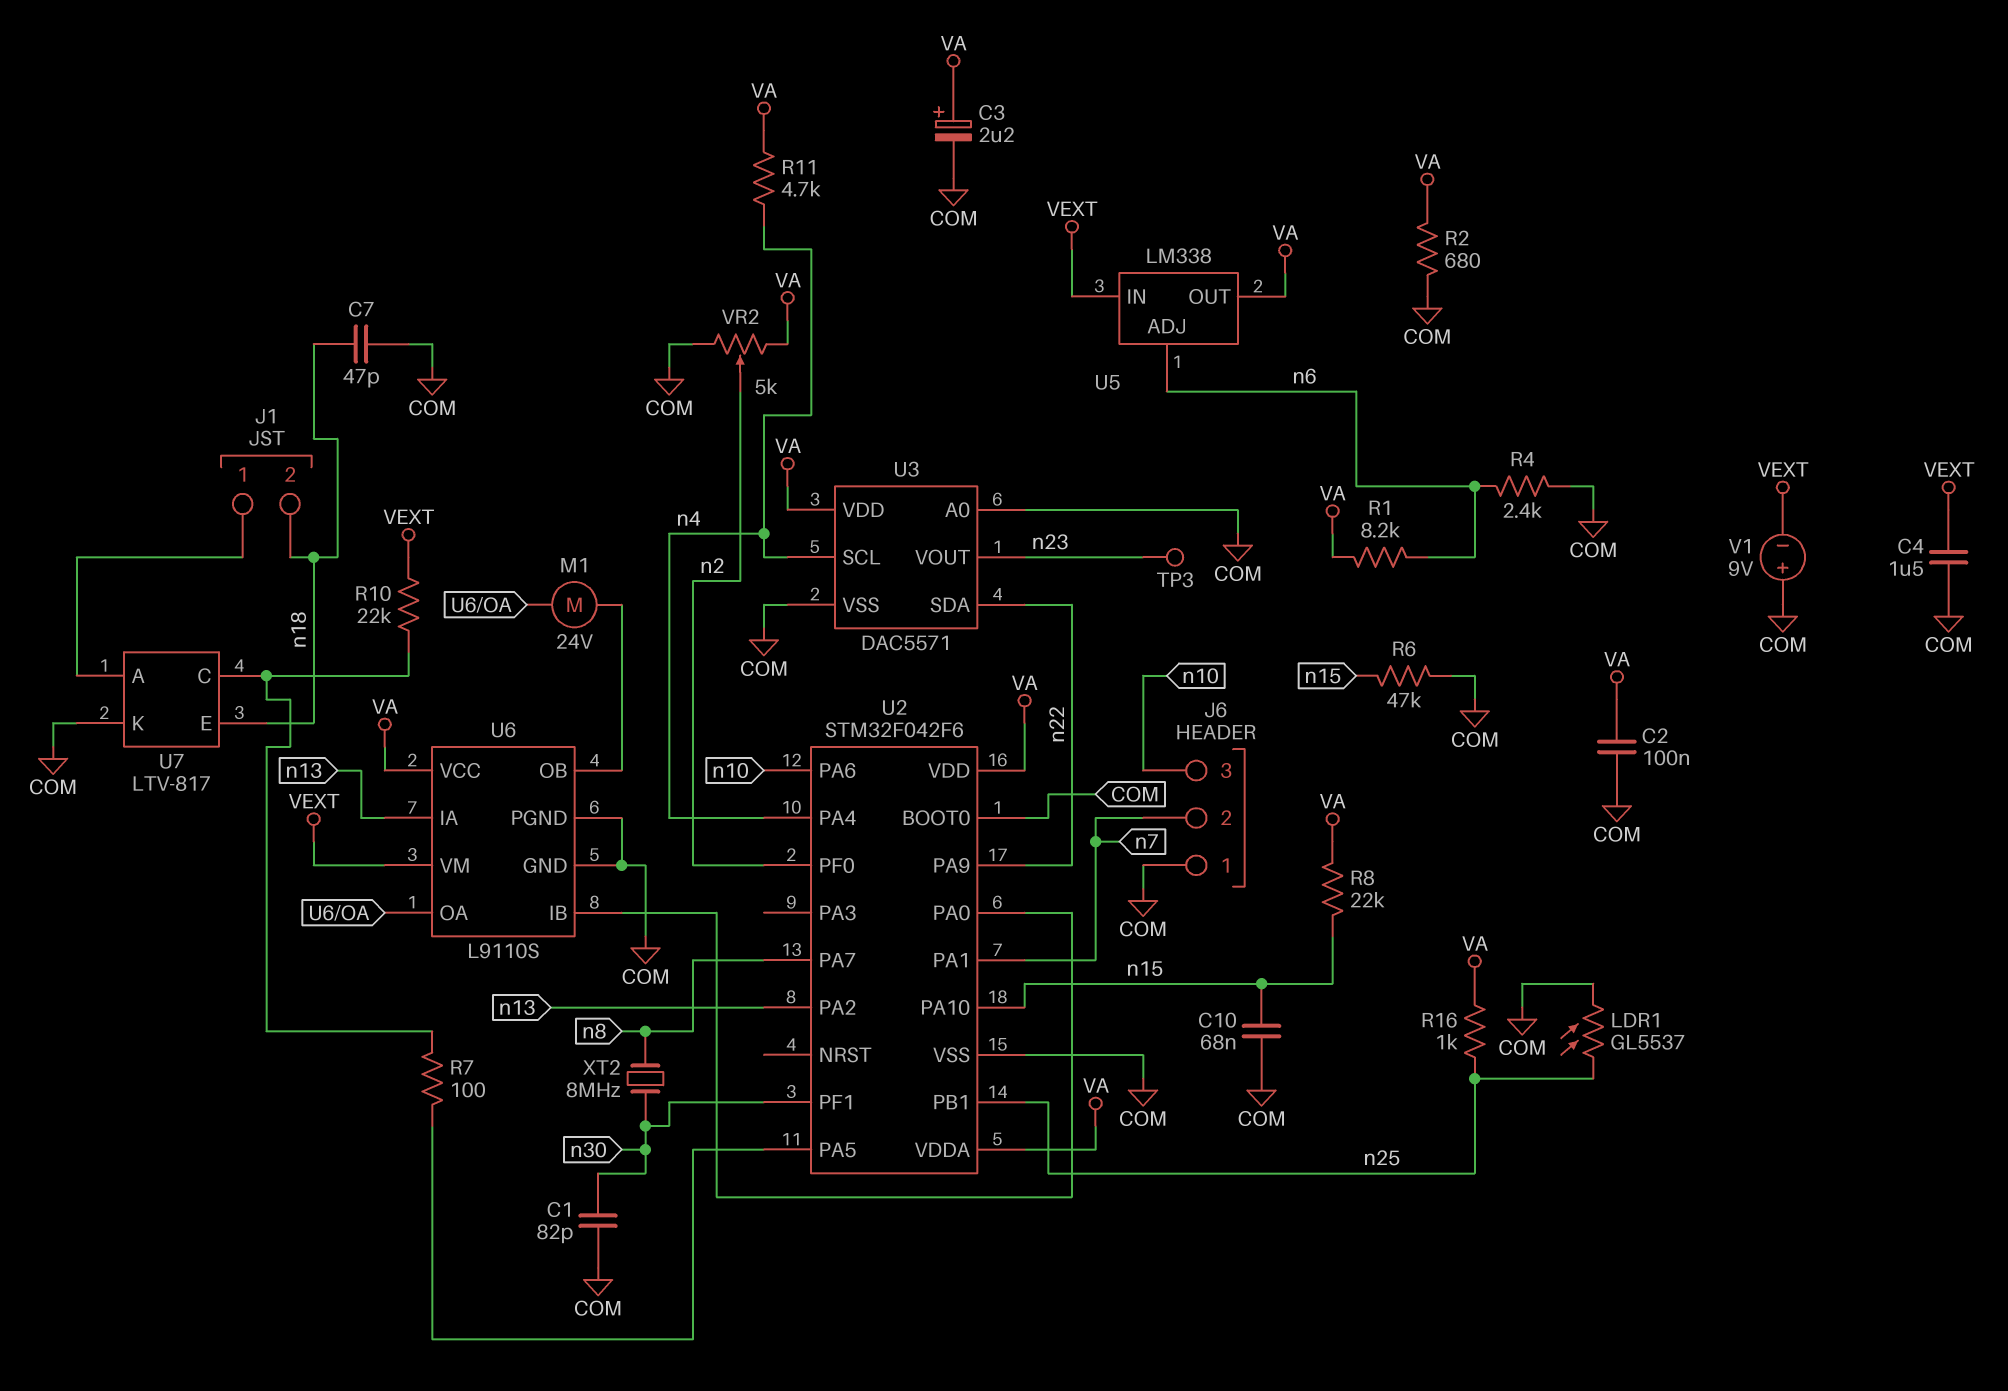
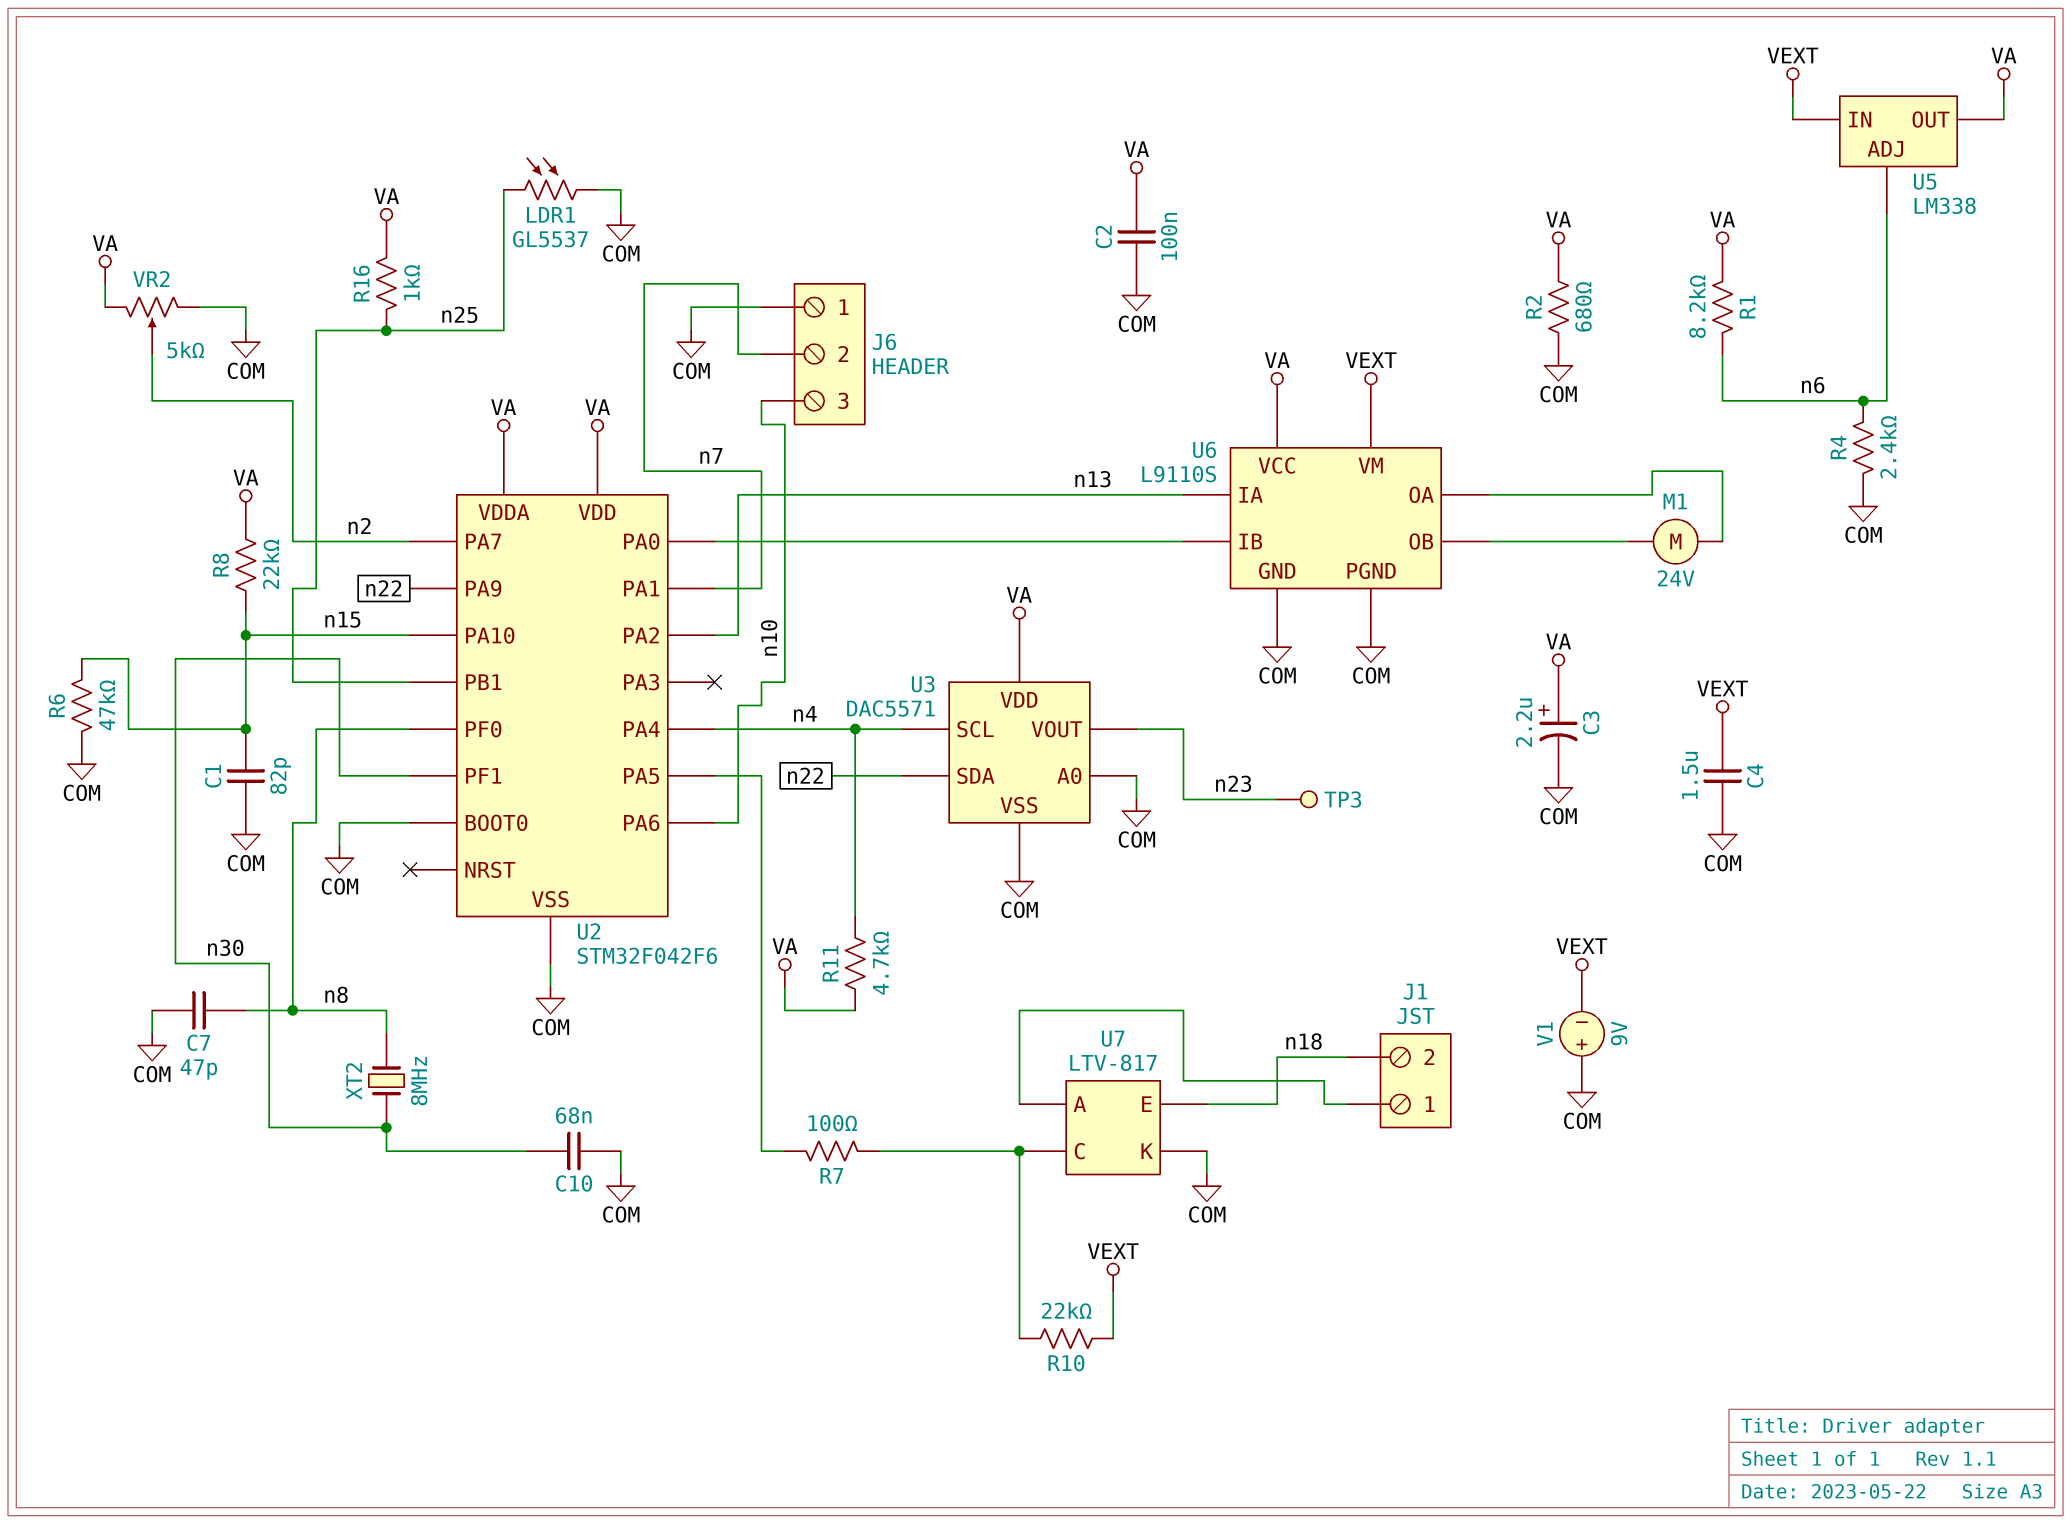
C1: 82pF (COM, n30) -> 82pF (COM, n15)
C7: 47pF (COM, n18) -> 47pF (COM, n8)
C10: 68nF (COM, n15) -> 68nF (COM, n30)
U2 pin PA7: n8 -> n2
U2 pin PF0: n2 -> n8

